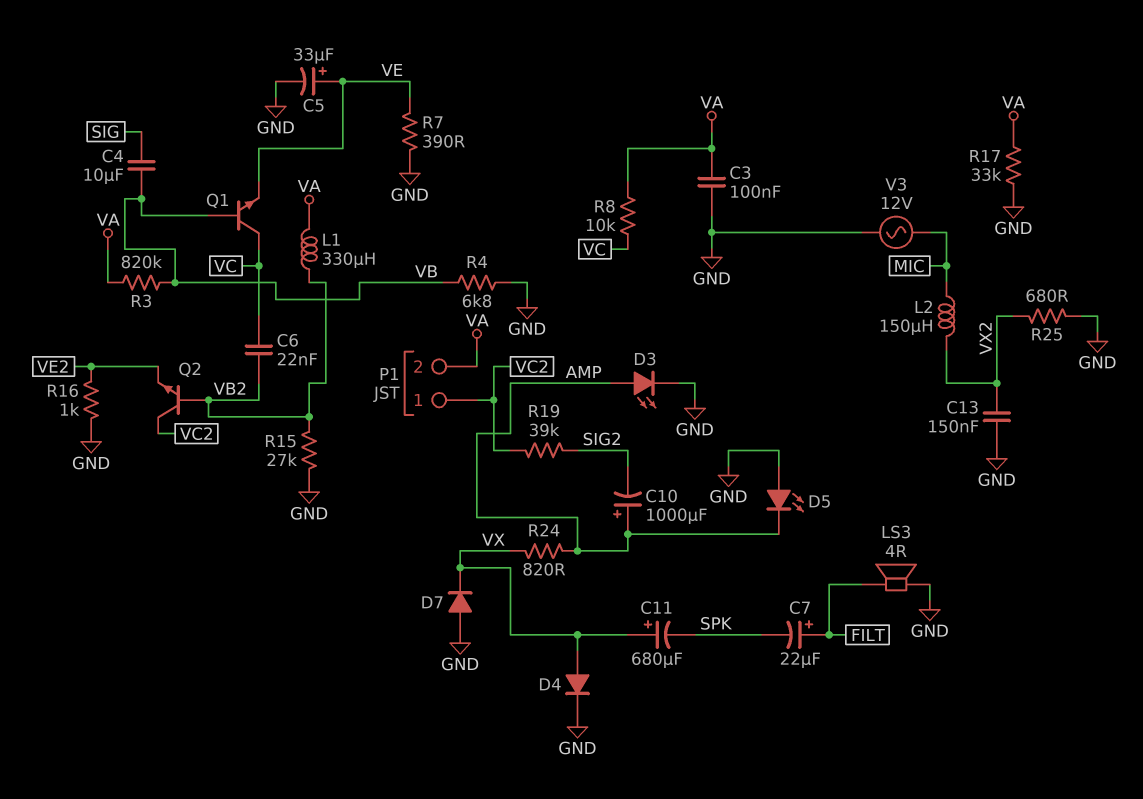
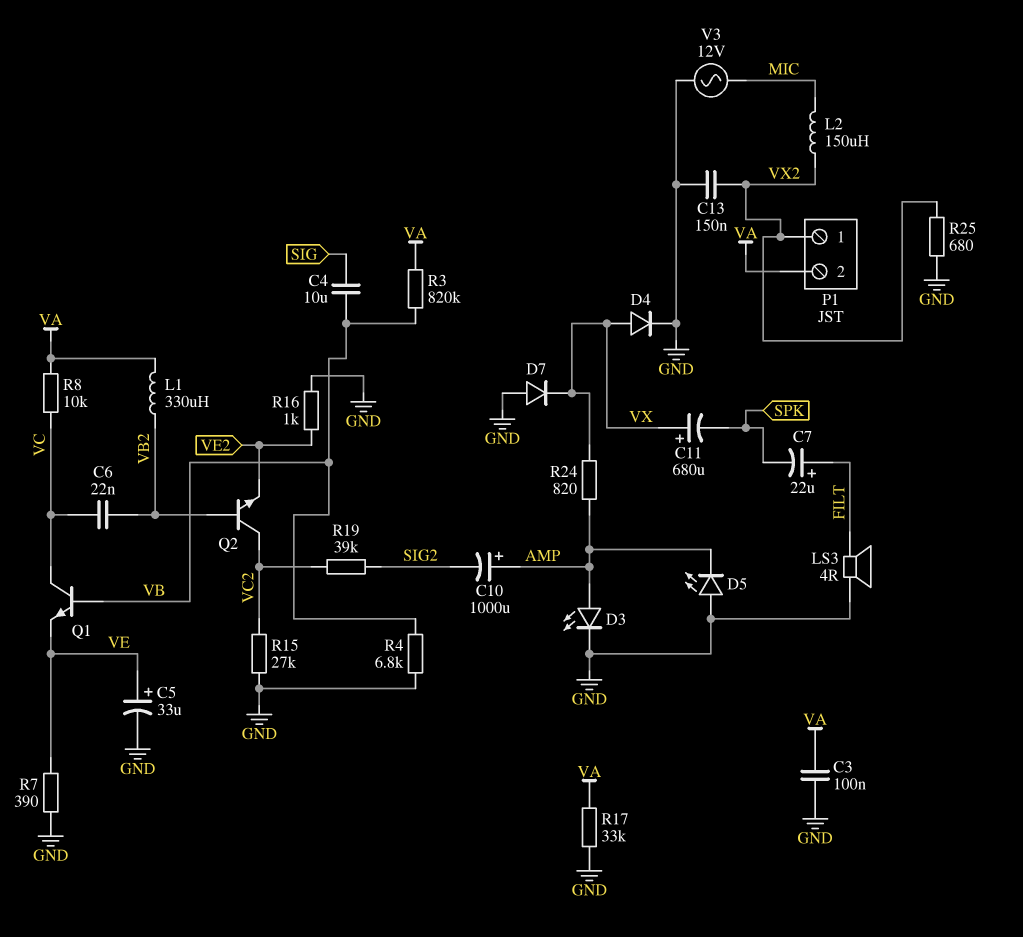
P1 pin 1: VC2 -> VX2
R15: 27k (GND, VB2) -> 27k (GND, VC2)

